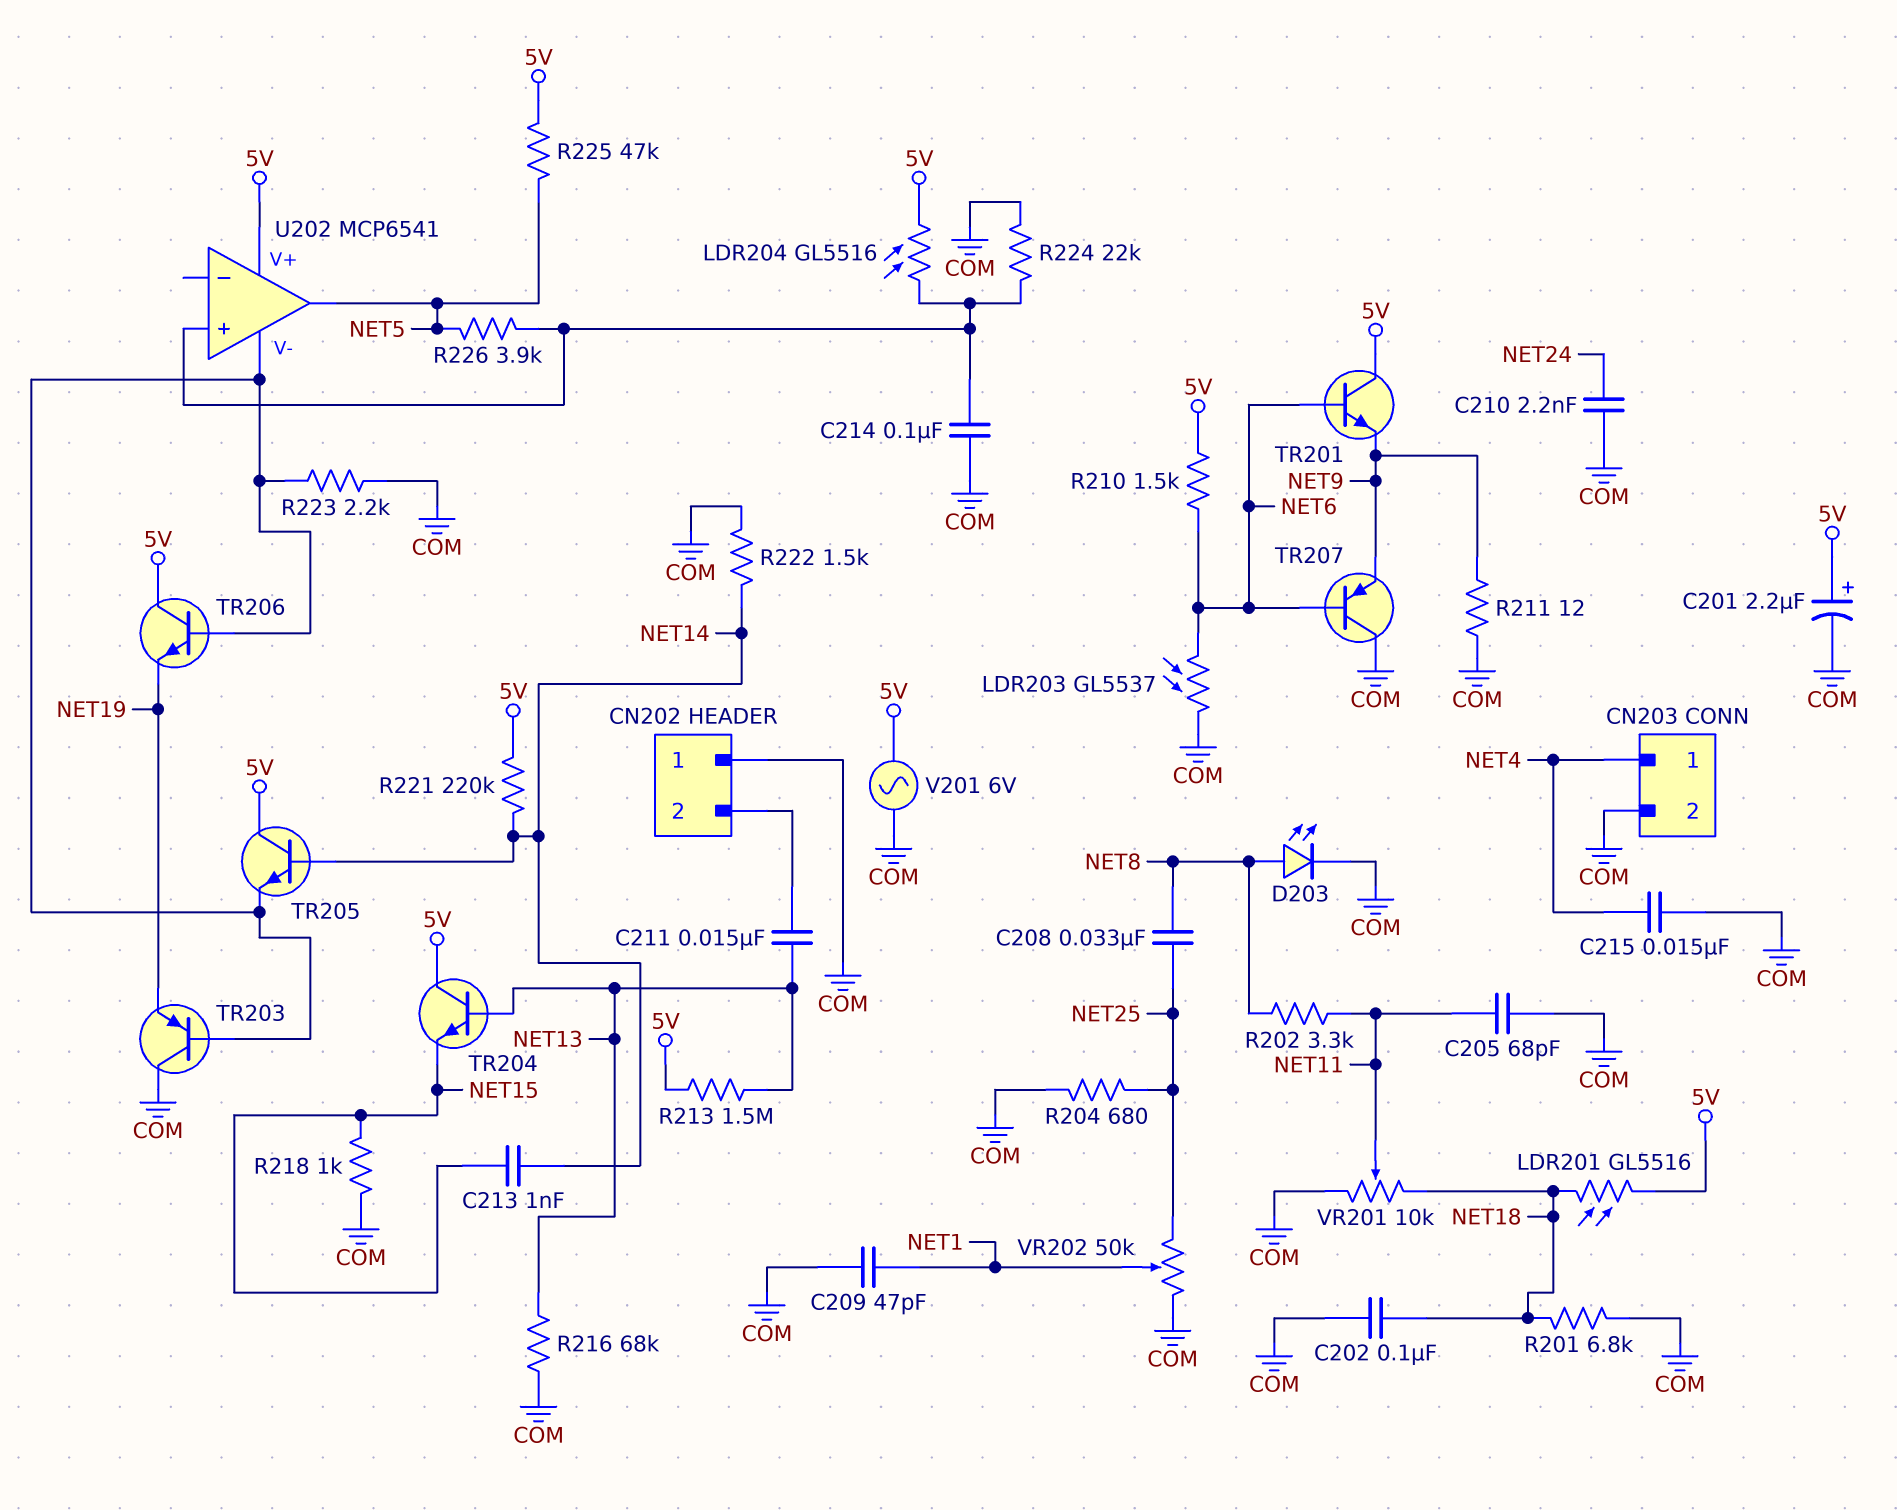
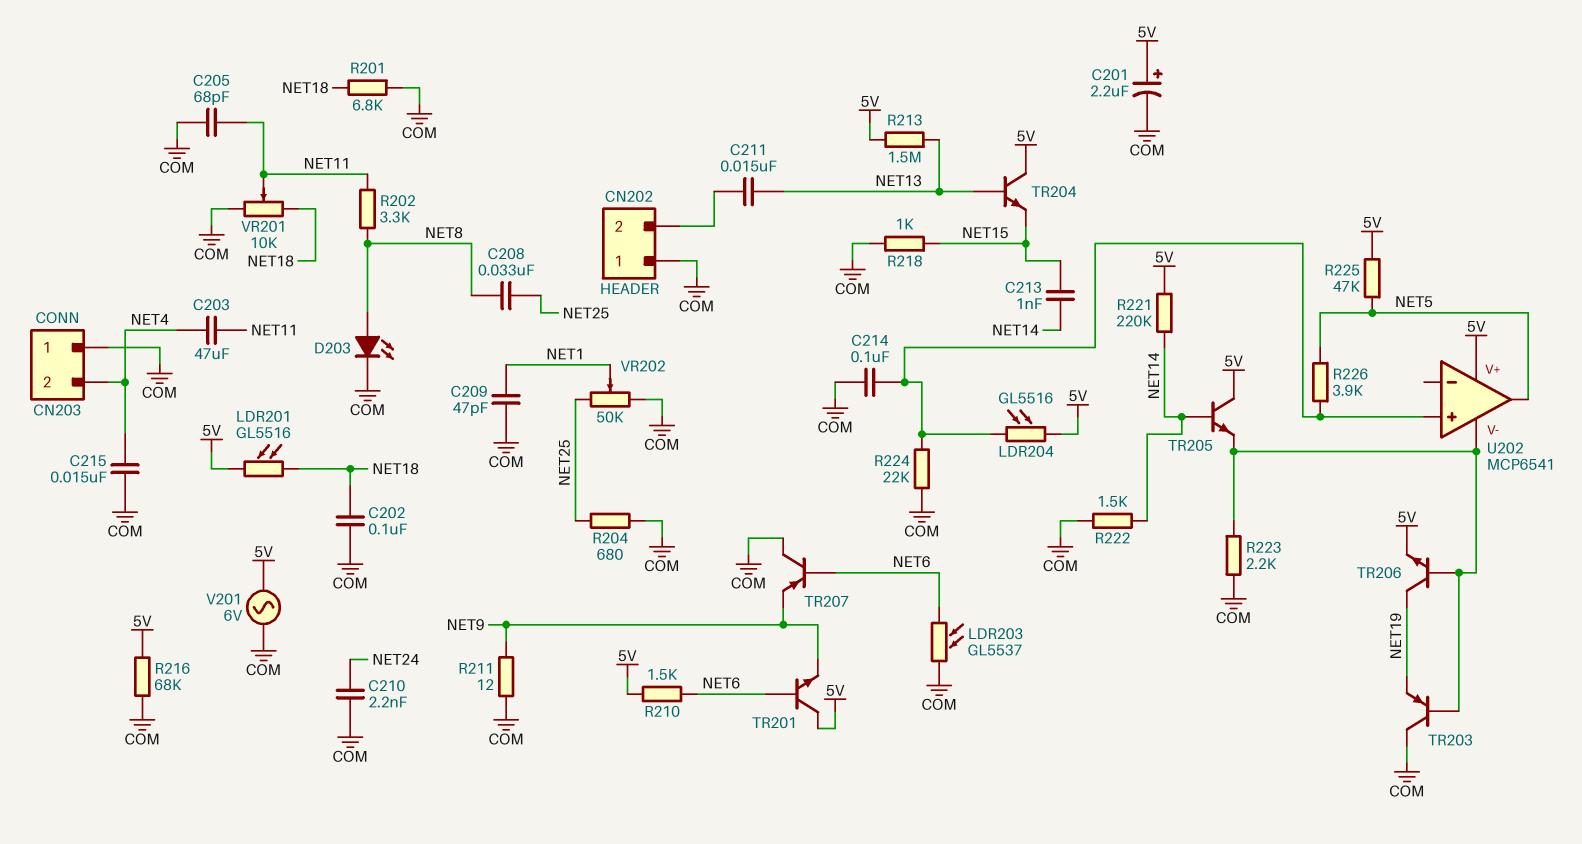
C203: none -> 47uF (NET4, NET11)
CN203 pin 1: NET4 -> COM
CN203 pin 2: COM -> NET4
R216: 68k (COM, NET13) -> 68k (5V, COM)
TR206: NPN (B U202/V-, C 5V, E NET19) -> NPN (B U202/V-, C NET19, E 5V)

